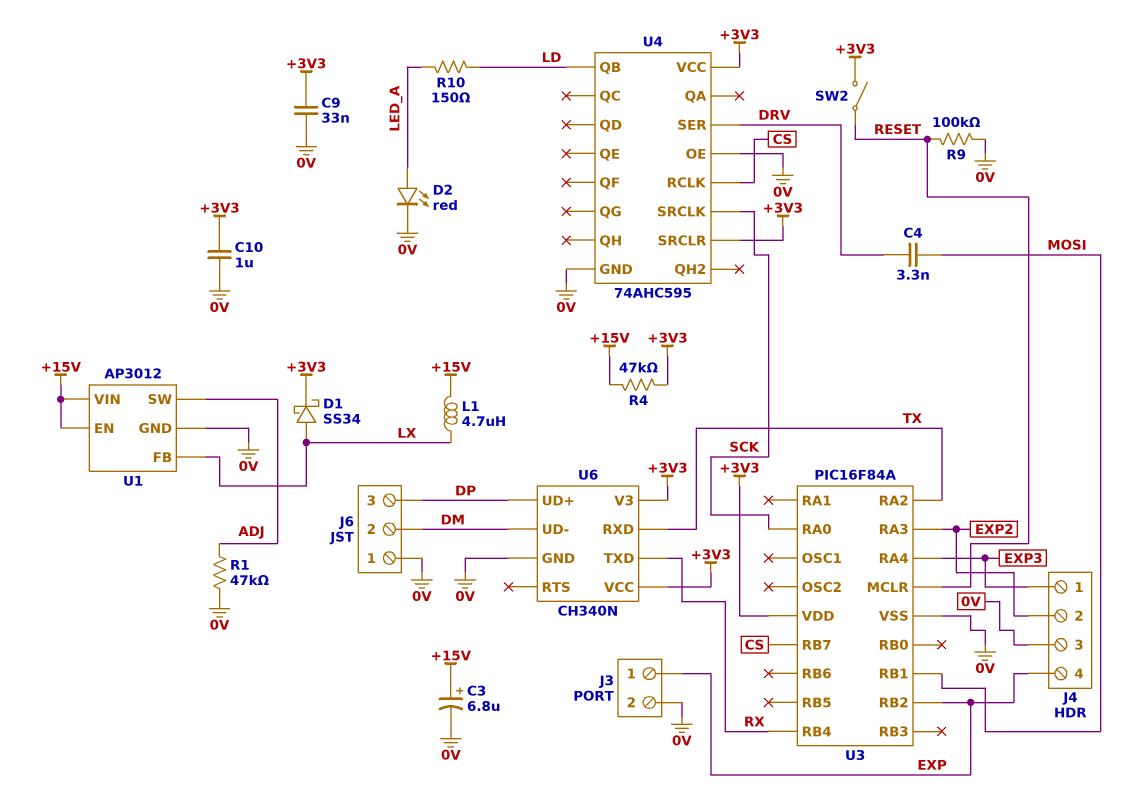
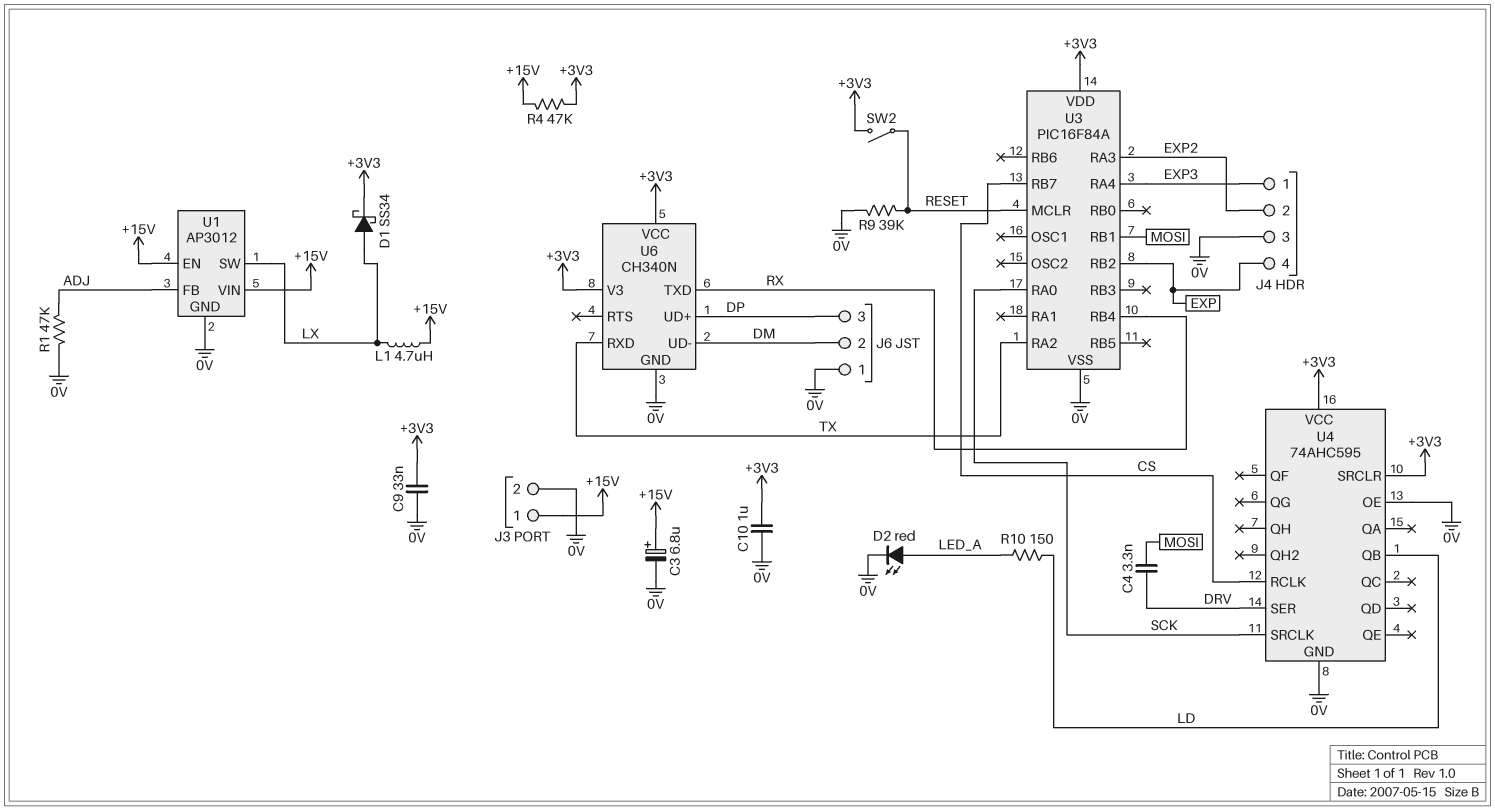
J3 pin 1: EXP -> +15V
R9: 100k (0V, RESET) -> 39k (0V, RESET)
U1 pin FB: LX -> ADJ
U1 pin SW: ADJ -> LX

